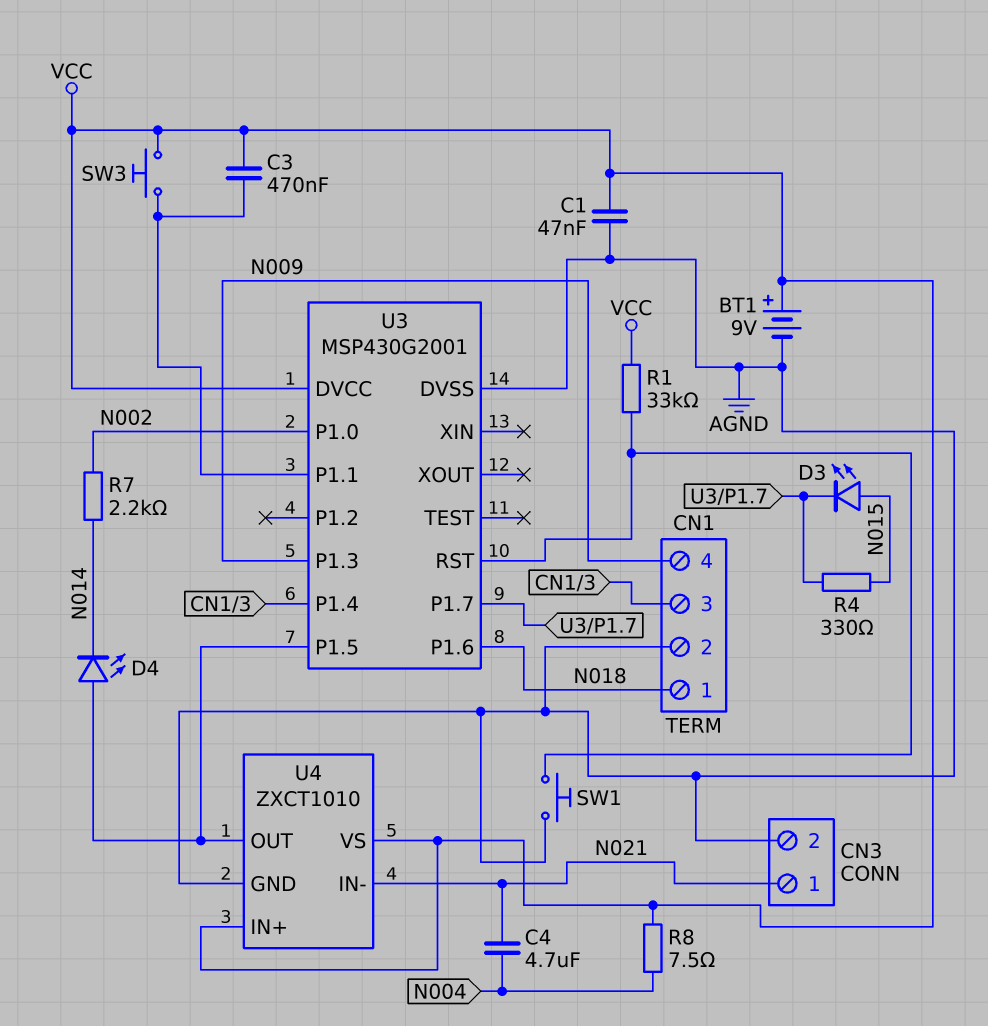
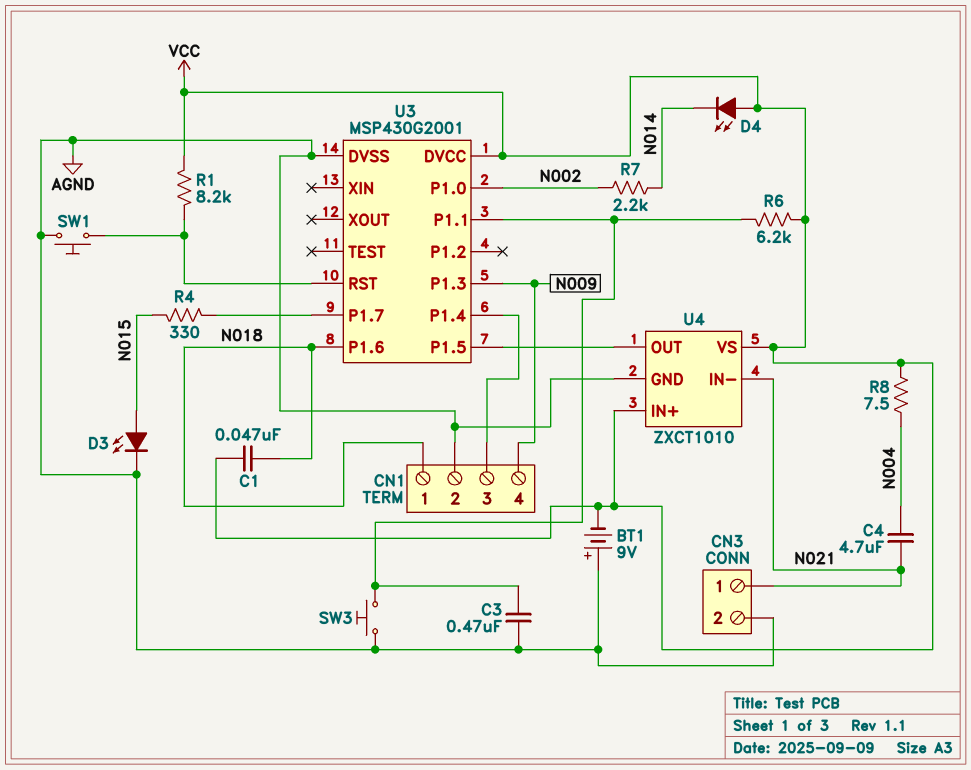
BT1: 9V (plus VCC, minus AGND) -> 9V (plus AGND, minus VCC)
C1: 47nF (AGND, VCC) -> 47nF (N018, VCC)
C3: 470nF (U3/P1.1, VCC) -> 470nF (AGND, U3/P1.1)
D3: LED (A N015, K U3/P1.7) -> LED (A N015, K AGND)
D4: LED (A U3/P1.5, K N014) -> LED (A VCC, K N014)
R1: 33k (U3/RST, VCC) -> 8.2k (U3/RST, VCC)
R6: none -> 6.2k (U3/P1.1, VCC)
SW3: button (U3/P1.1, VCC) -> button (AGND, U3/P1.1)

